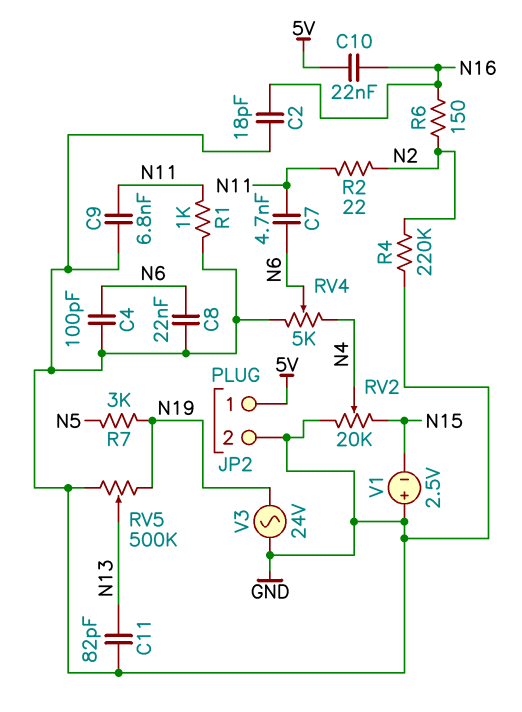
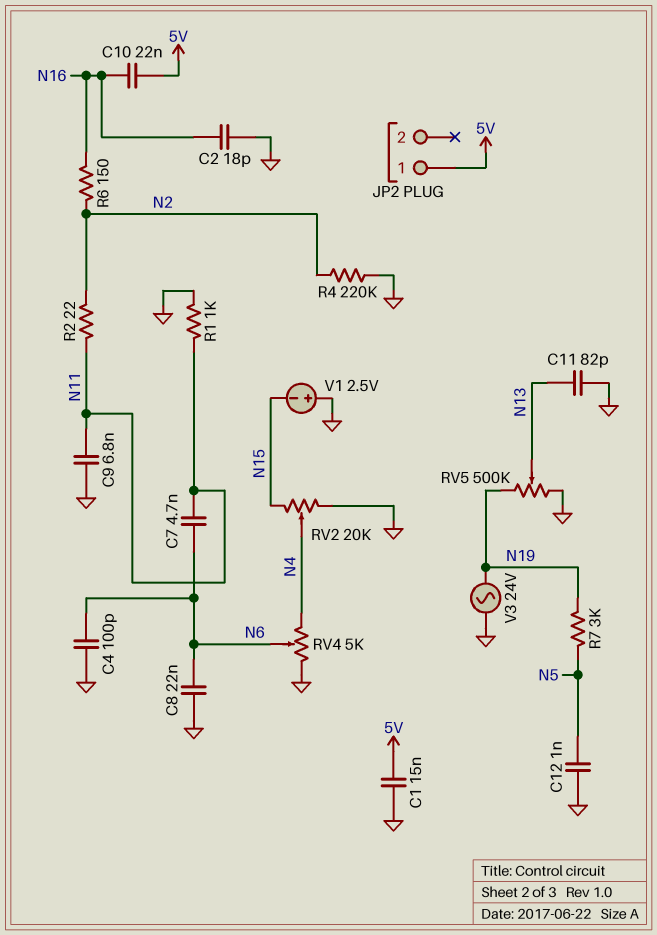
C1: none -> 15nF (5V, GND)
C12: none -> 1nF (GND, N5)
JP2 pin 2: GND -> none

